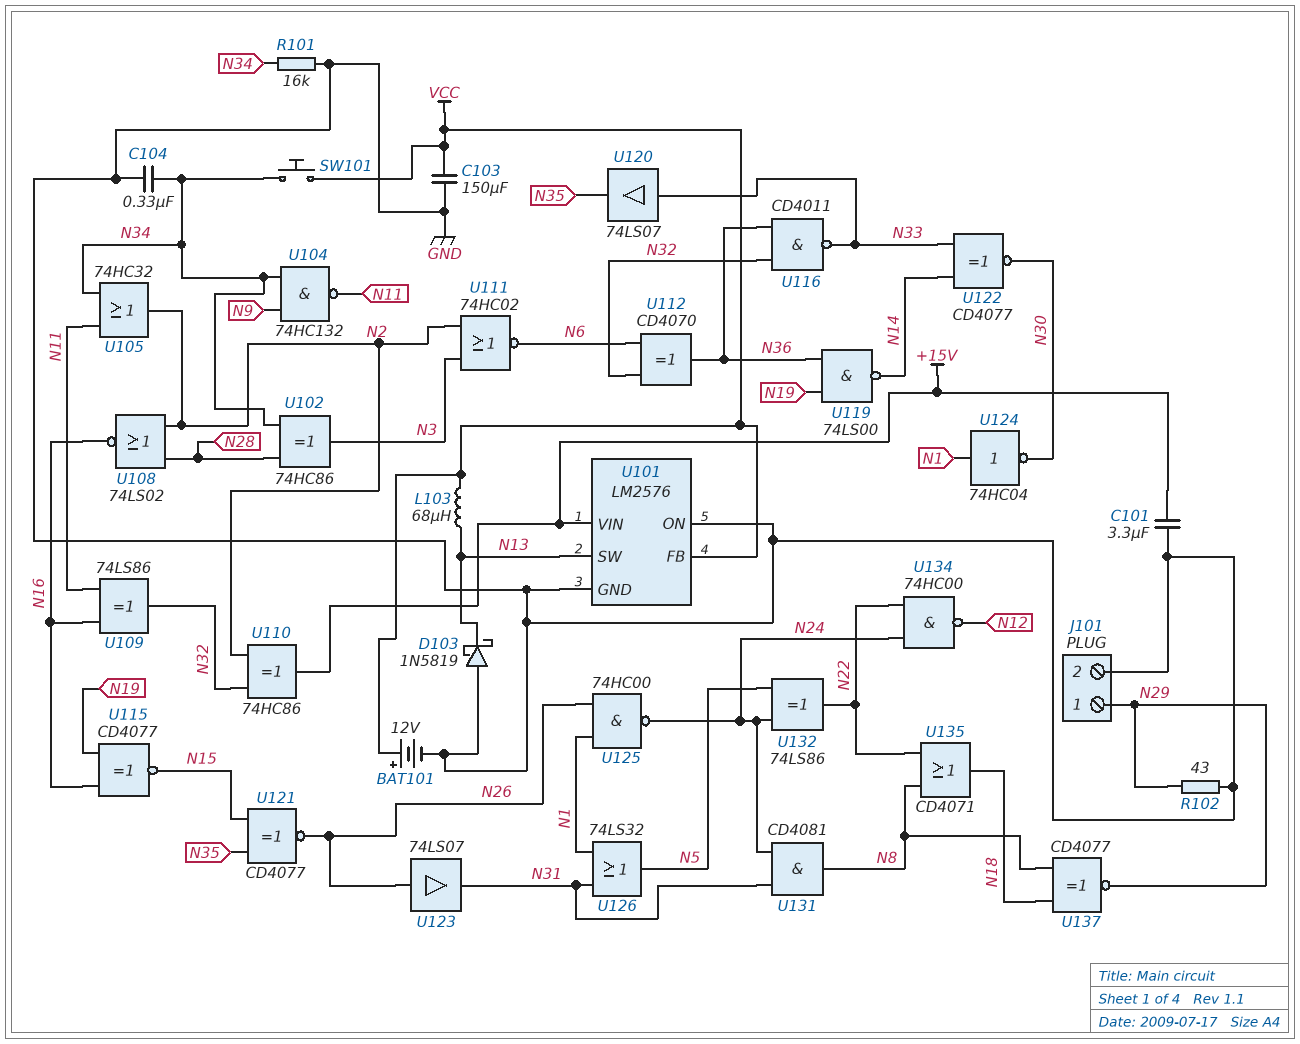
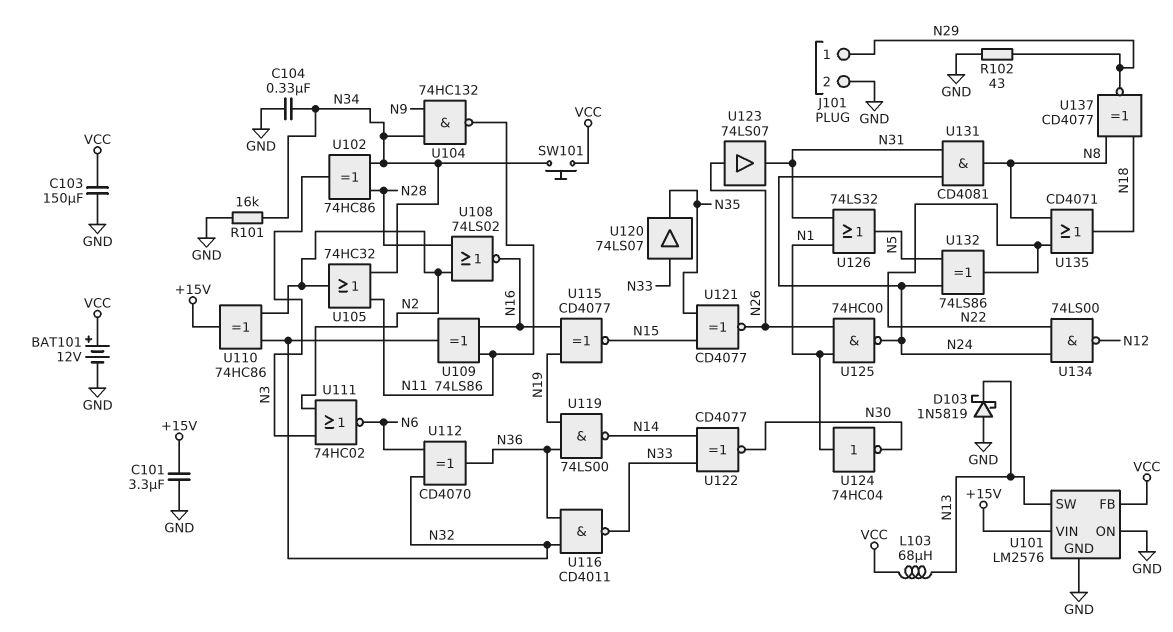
U134: NAND 74HC00 (in N22, in N24, out N12) -> NAND 74LS00 (in N22, in N24, out N12)

